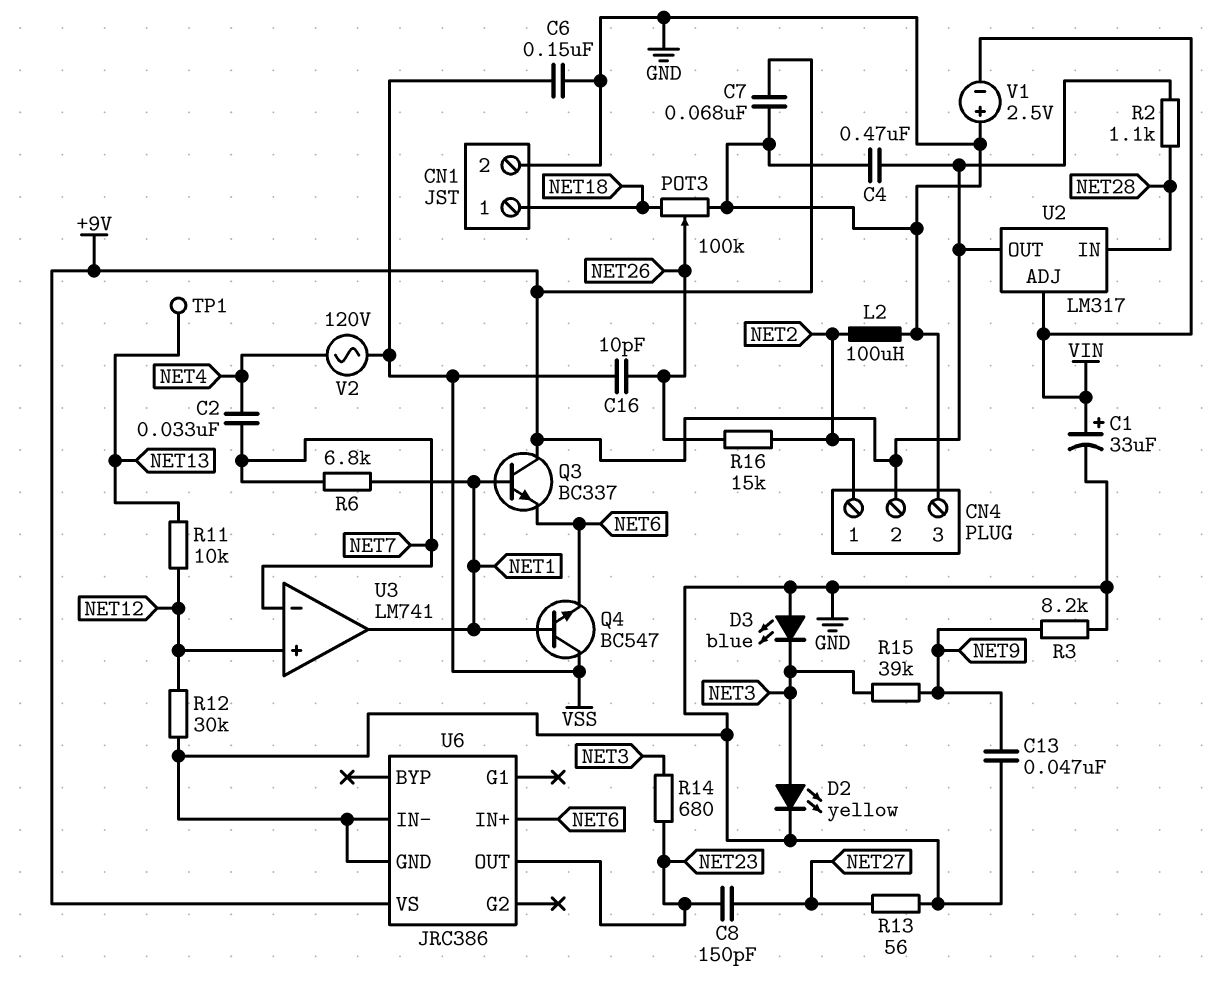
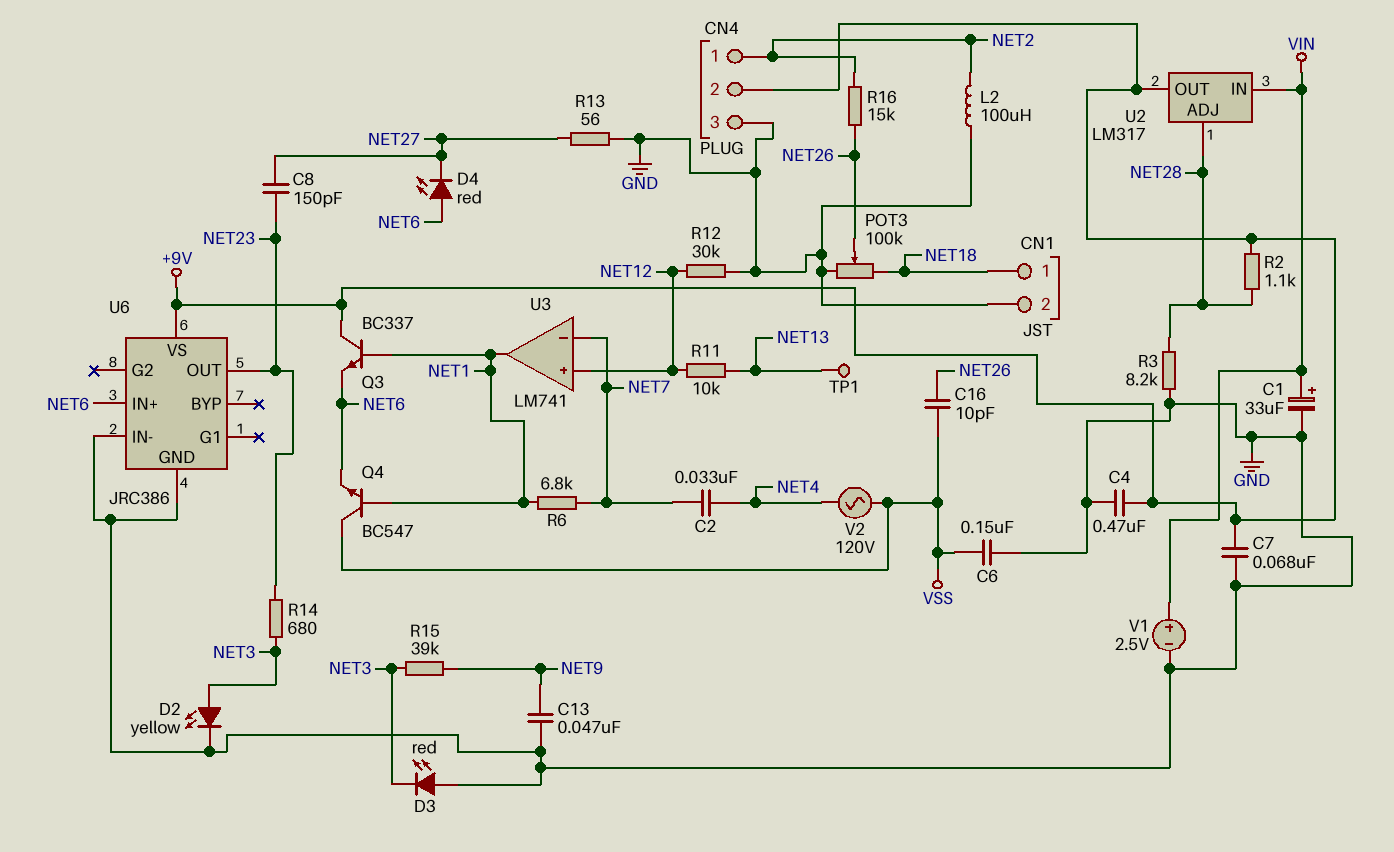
D3: LED blue (A GND, K NET3) -> LED red (A GND, K NET3)
D4: none -> LED red (A NET6, K NET27)
R3: 8.2k (GND, NET9) -> 8.2k (GND, NET28)
U2 pin ADJ: VIN -> NET28
U2 pin IN: NET28 -> VIN
V1: 2.5V (plus GND, minus VIN) -> 2.5V (plus VIN, minus GND)

